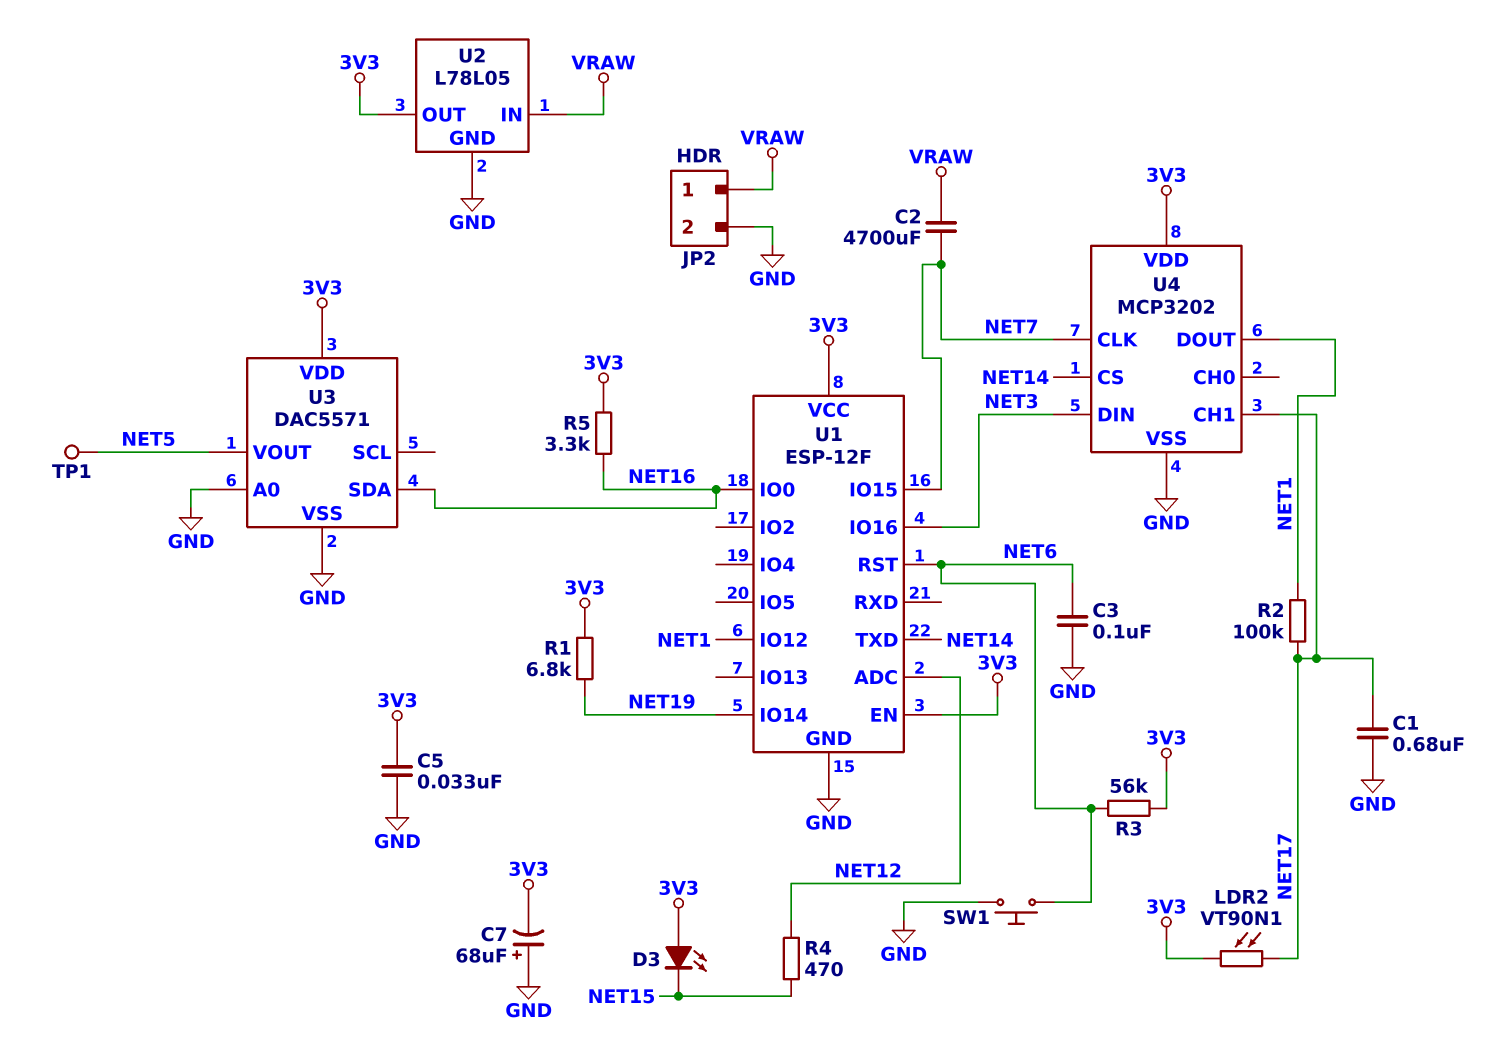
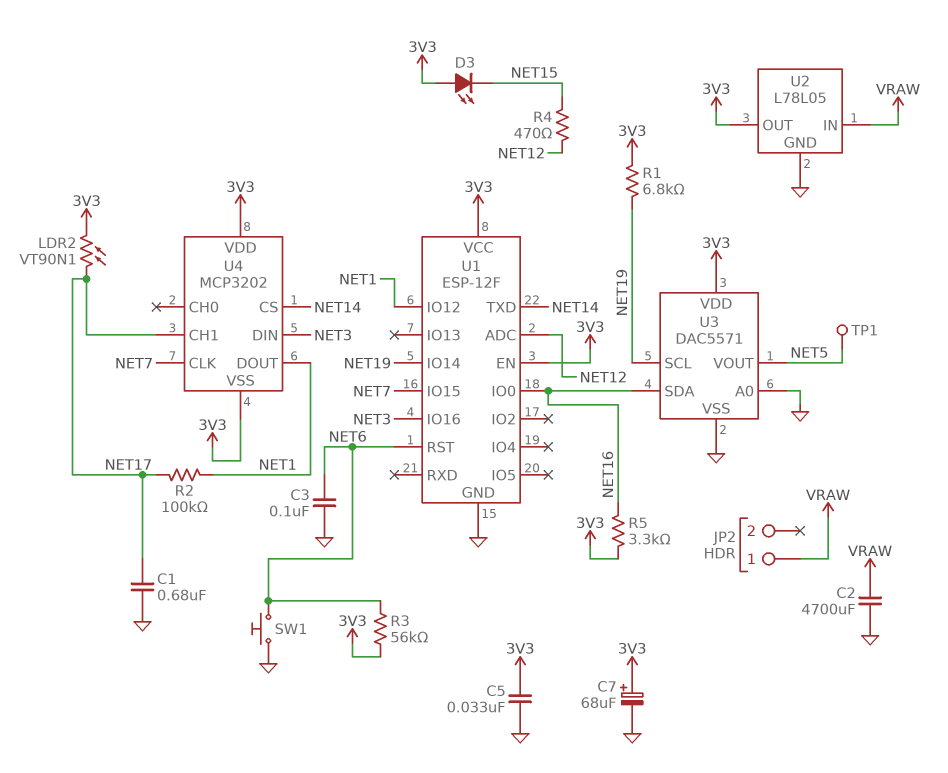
C2: 4700uF (NET7, VRAW) -> 4700uF (GND, VRAW)
C7: 68uF (plus GND, minus 3V3) -> 68uF (plus 3V3, minus GND)
JP2 pin 2: GND -> none
U3 pin SCL: none -> NET19
U4 pin VSS: GND -> 3V3

